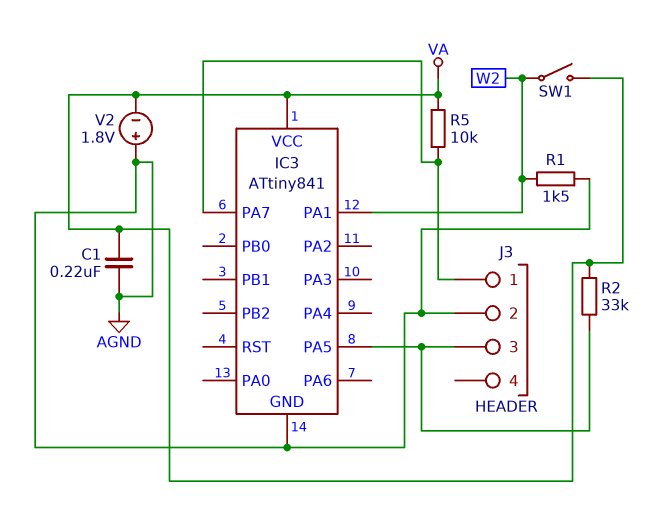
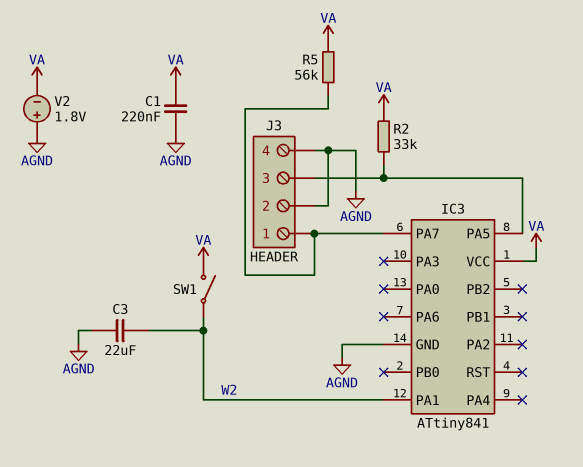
C3: none -> 22uF (AGND, W2)
J3 pin 4: none -> AGND
R1: 1.5k (AGND, W2) -> none
R5: 10k (IC3/PA7, VA) -> 56k (IC3/PA7, VA)

